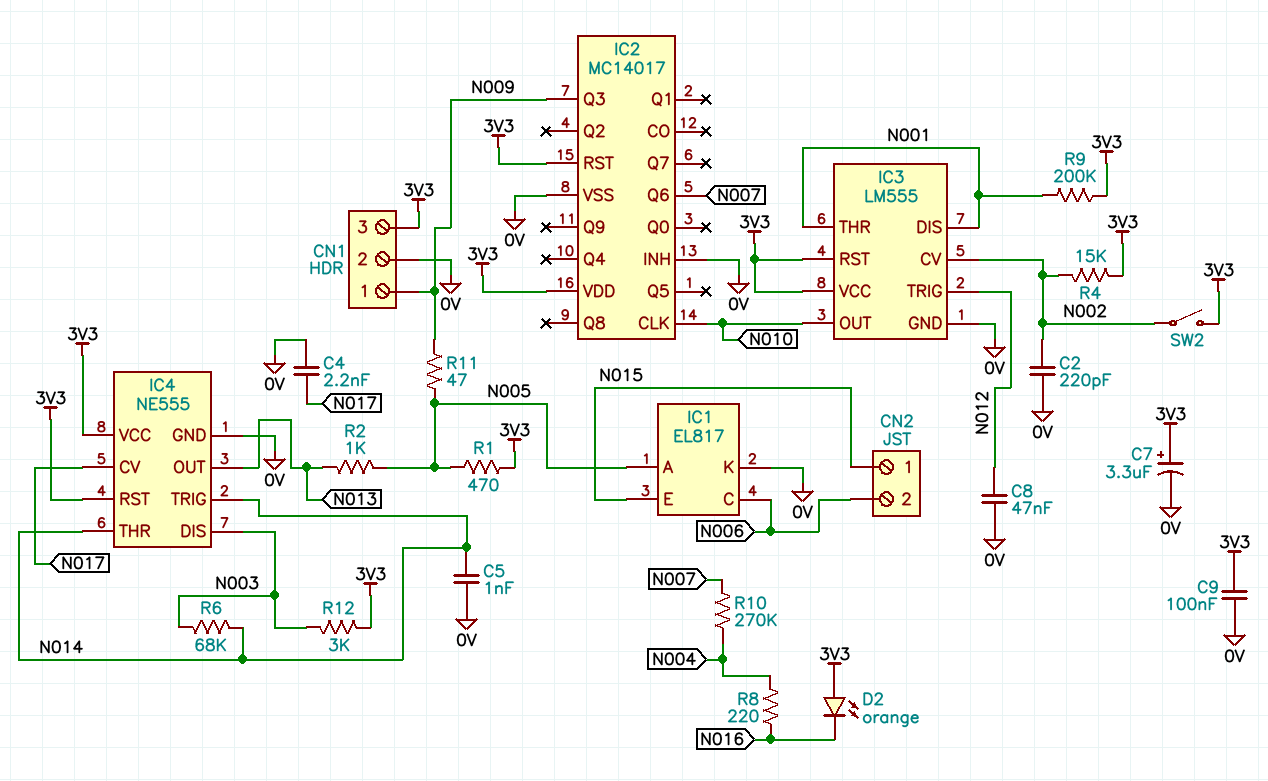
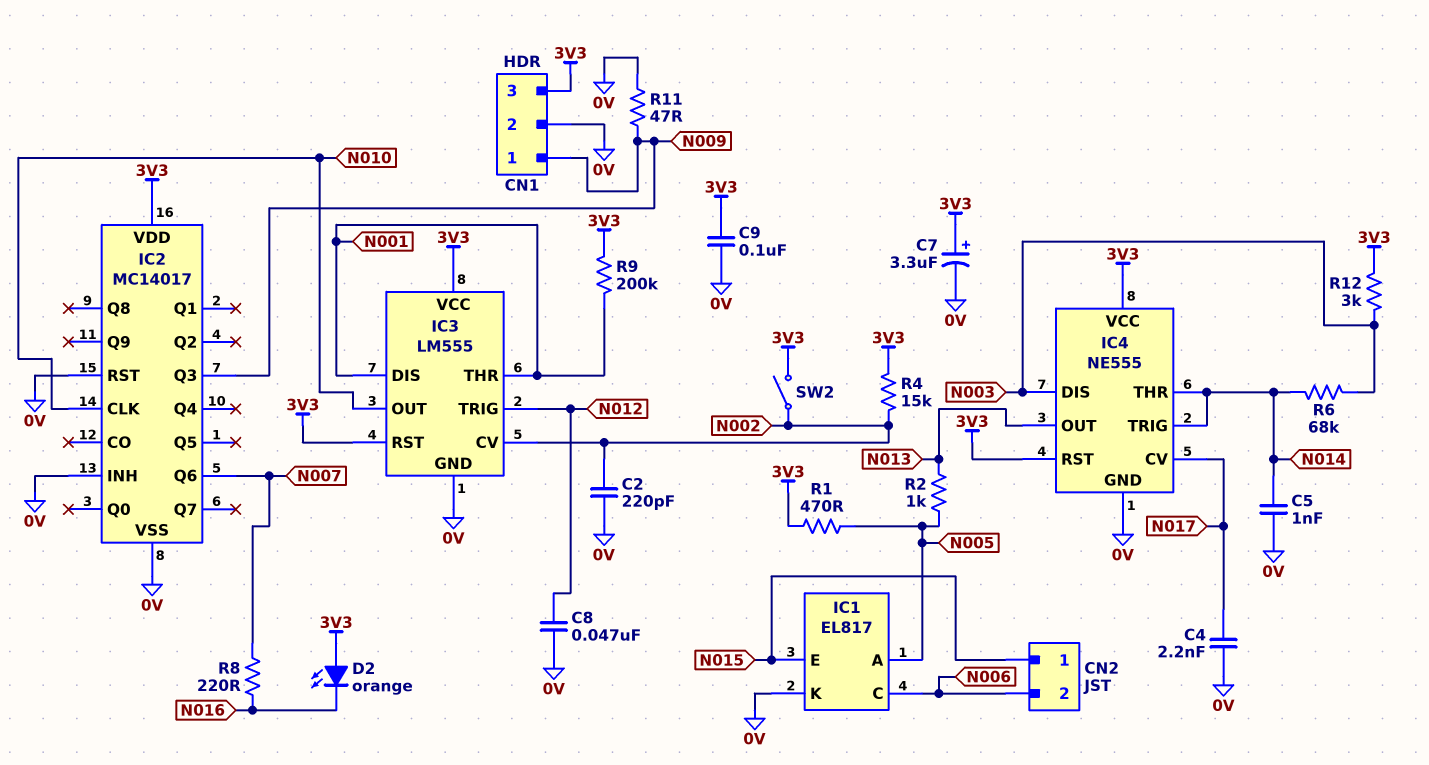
IC2 pin RST: 3V3 -> 0V
R8: 220 (N004, N016) -> 220 (N007, N016)
R10: 270k (N004, N007) -> none
R11: 47 (N005, N009) -> 47 (0V, N009)

